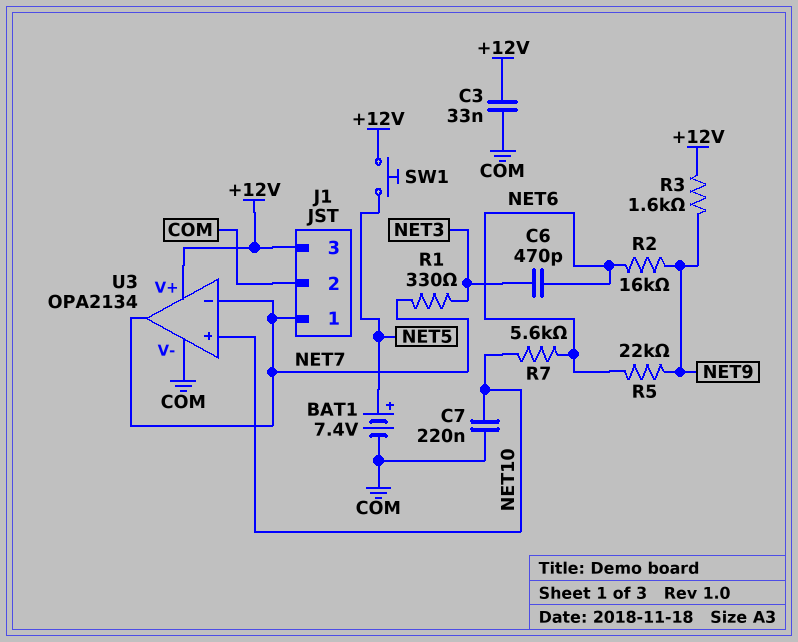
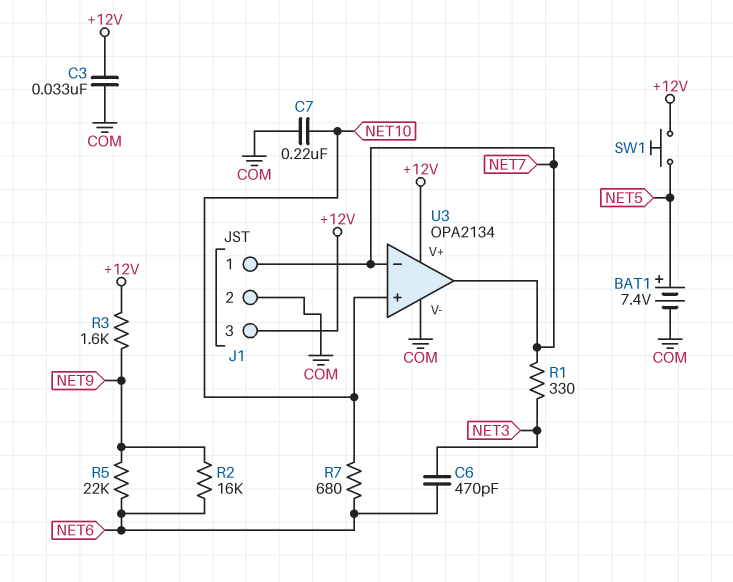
R7: 5.6k (NET6, NET10) -> 680 (NET6, NET10)

